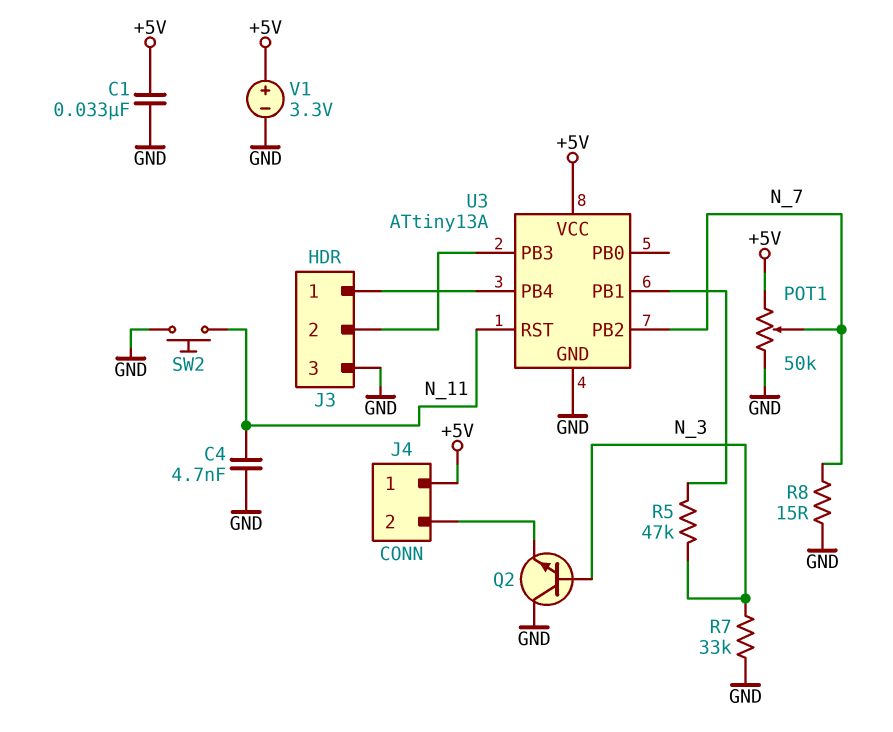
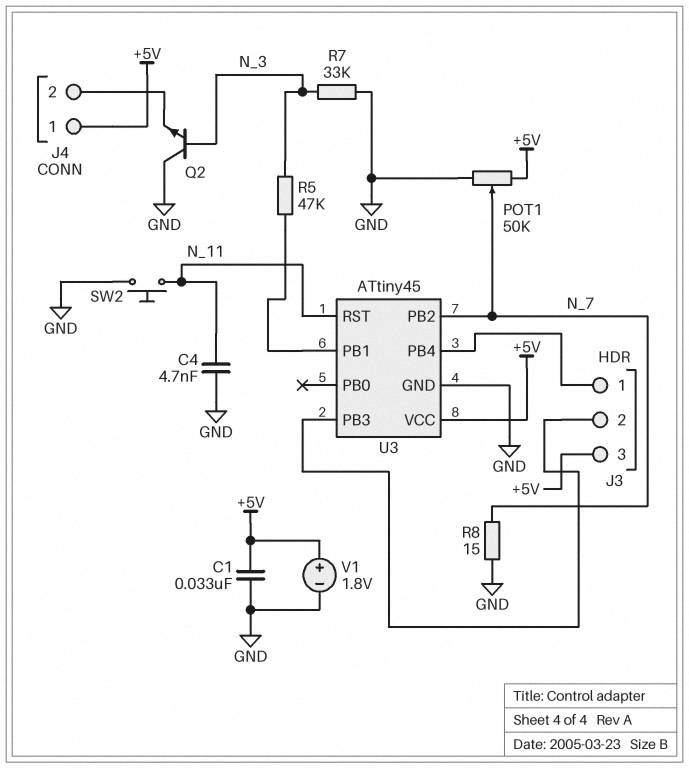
J3 pin 3: GND -> +5V
U3: ATtiny13A -> ATtiny45
V1: 3.3V (plus +5V, minus GND) -> 1.8V (plus +5V, minus GND)

